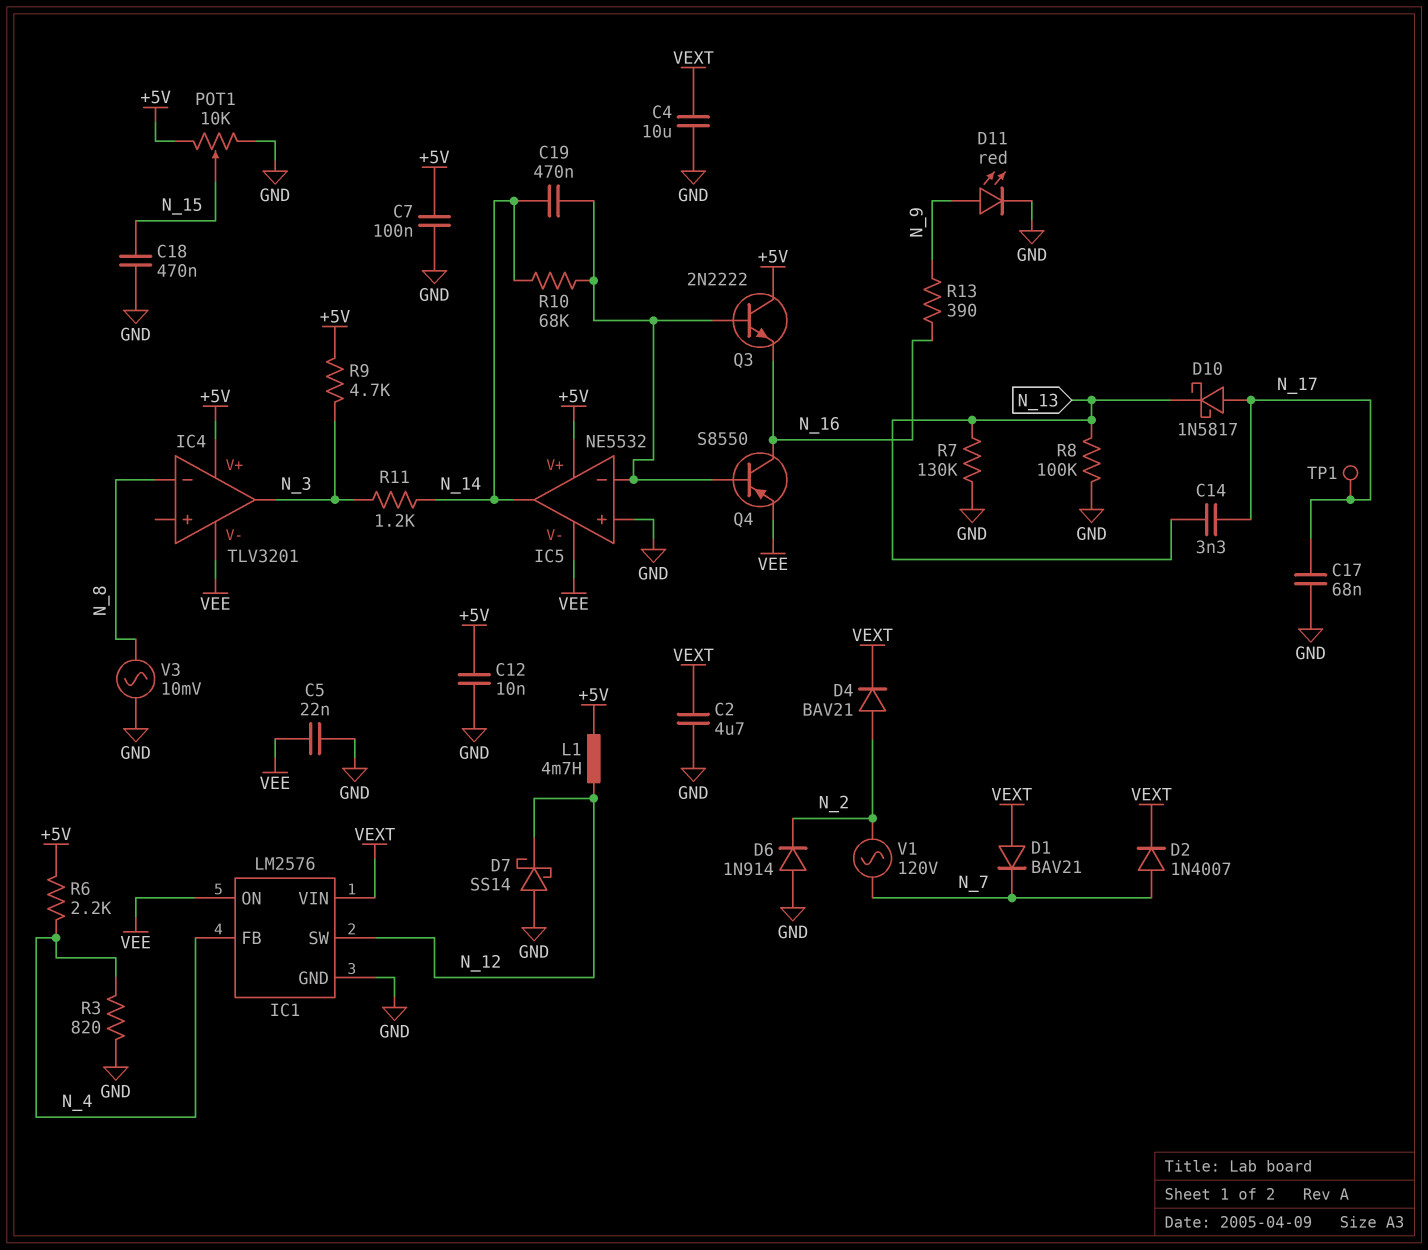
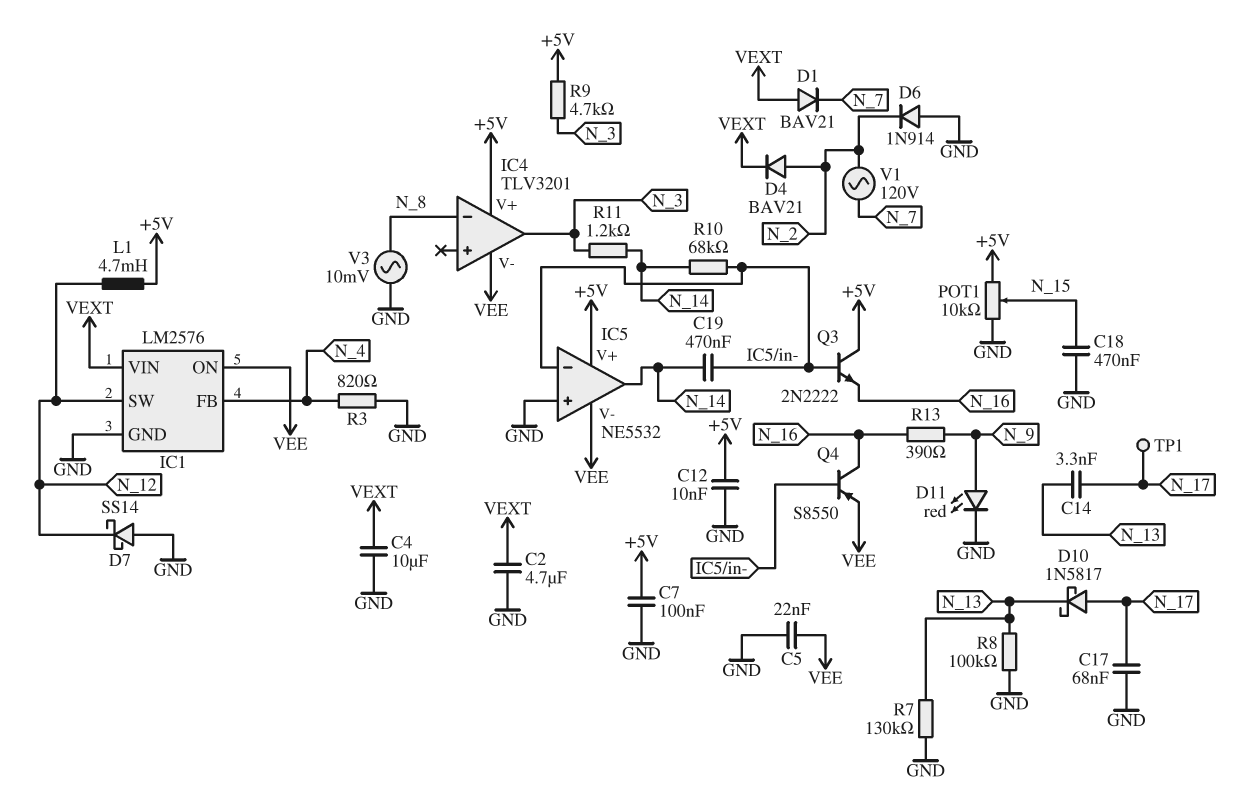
D2: diode 1N4007 (A N_7, K VEXT) -> none
R6: 2.2k (+5V, N_4) -> none

